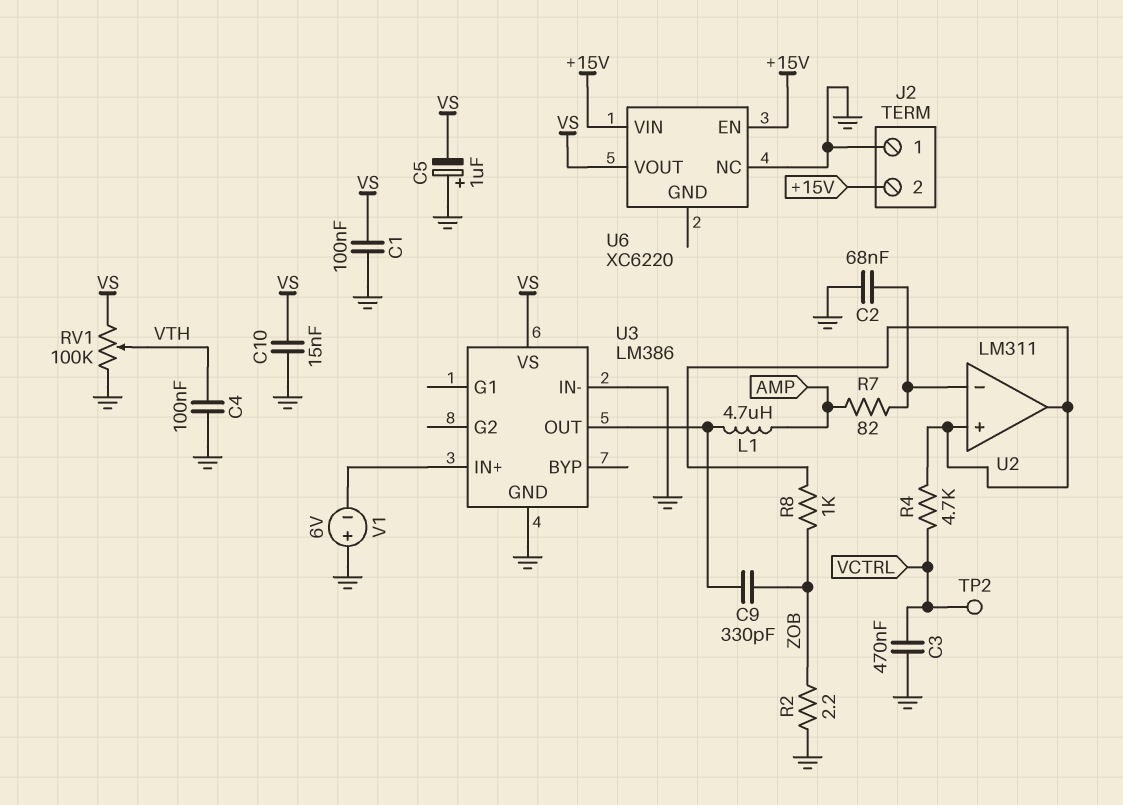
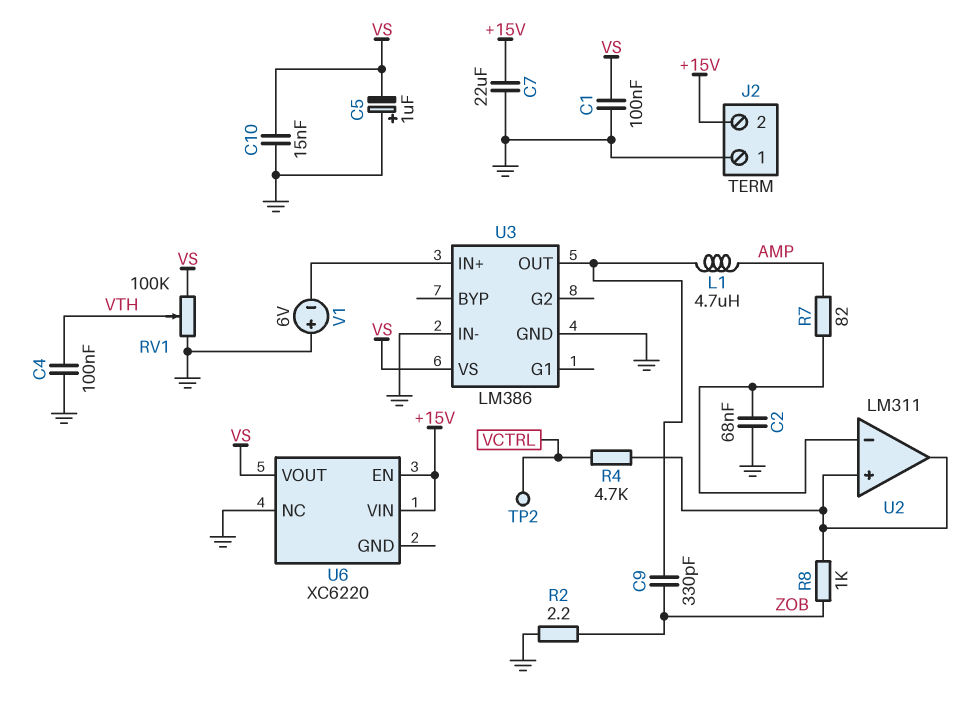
C3: 470nF (GND, VCTRL) -> none
C7: none -> 22uF (+15V, GND)

